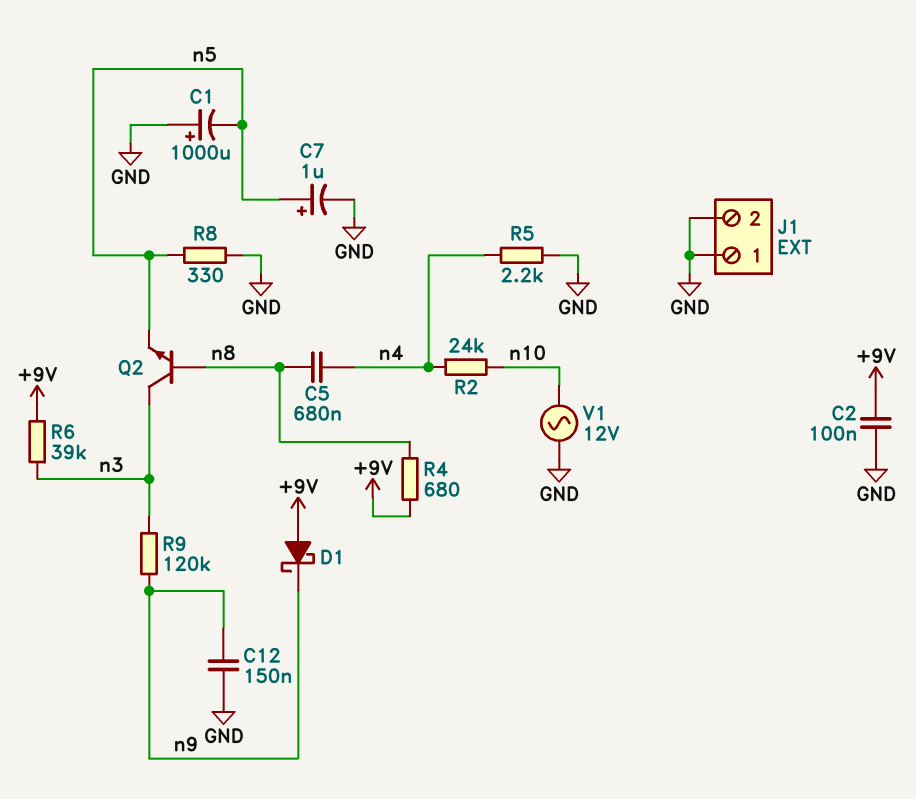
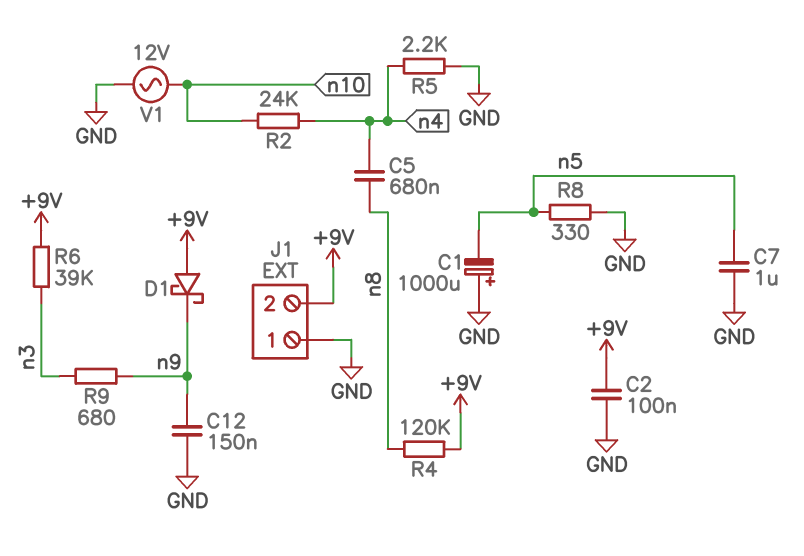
C7: 1uF (plus n5, minus GND) -> 1uF (GND, n5)
J1 pin 2: GND -> +9V
Q2: NPN (B n8, C n3, E n5) -> none
R4: 680 (+9V, n8) -> 120k (+9V, n8)
R9: 120k (n3, n9) -> 680 (n3, n9)

